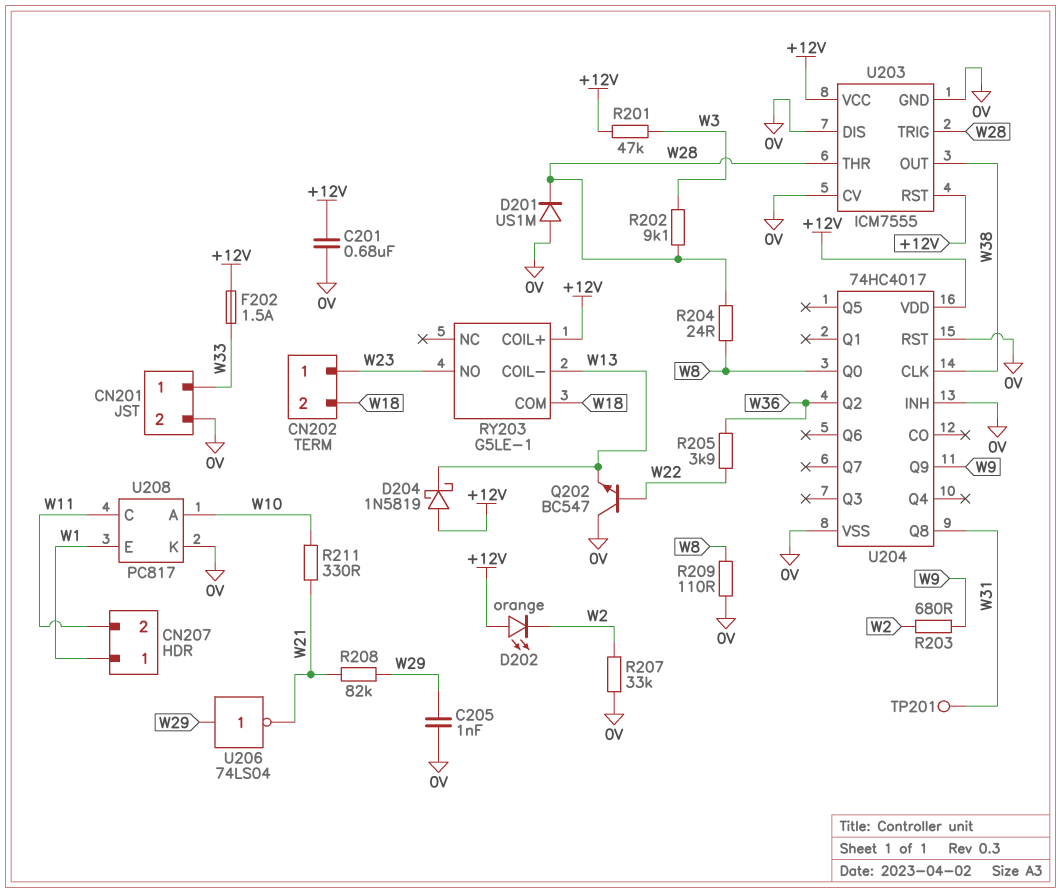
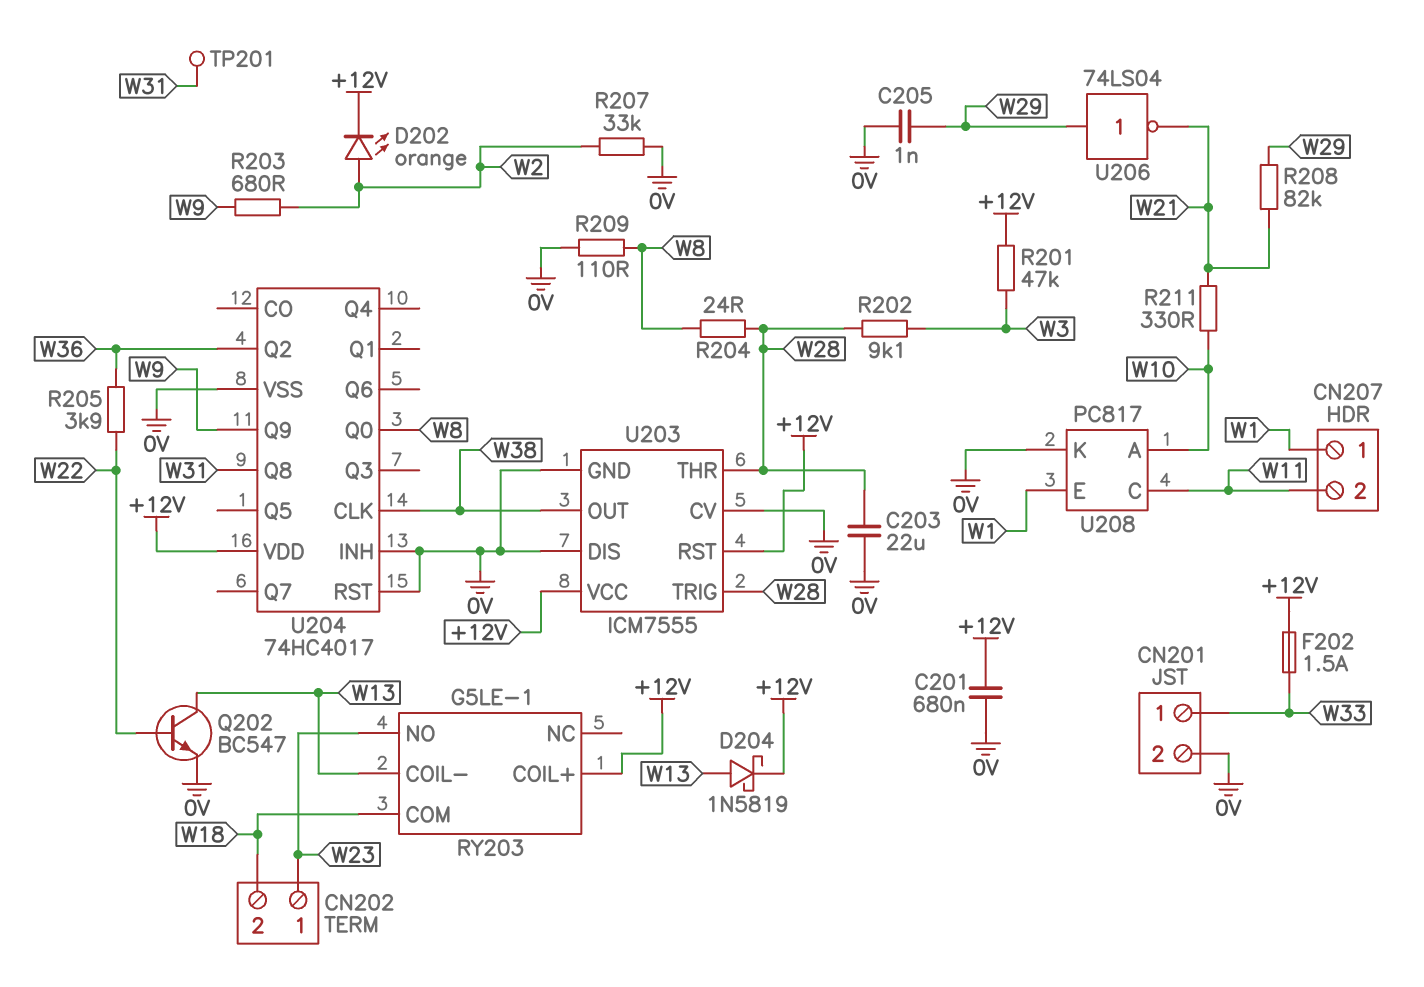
C203: none -> 22uF (0V, W28)
D201: diode US1M (A 0V, K W28) -> none
D202: LED orange (A +12V, K W2) -> LED orange (A W2, K +12V)
D204: schottky 1N5819 (A +12V, K W13) -> schottky 1N5819 (A W13, K +12V)
Q202: NPN BC547 (B W22, C 0V, E W13) -> NPN BC547 (B W22, C W13, E 0V)

